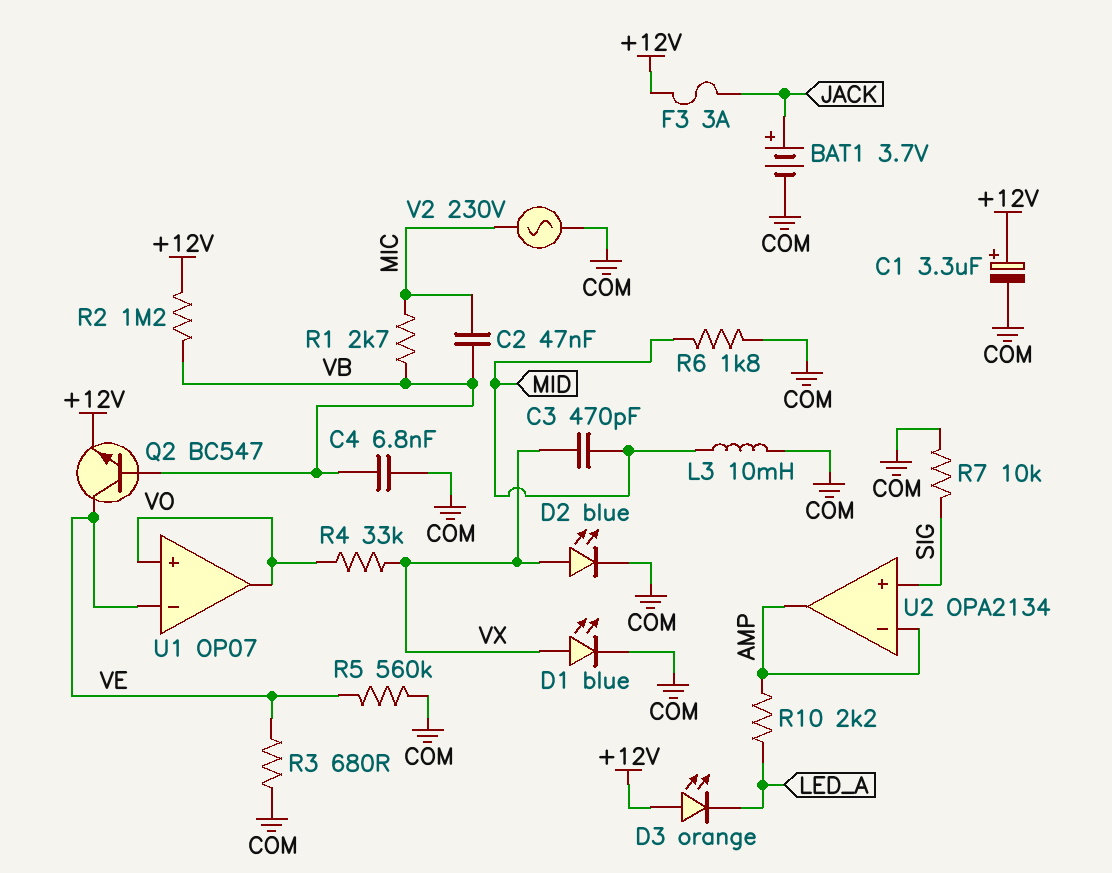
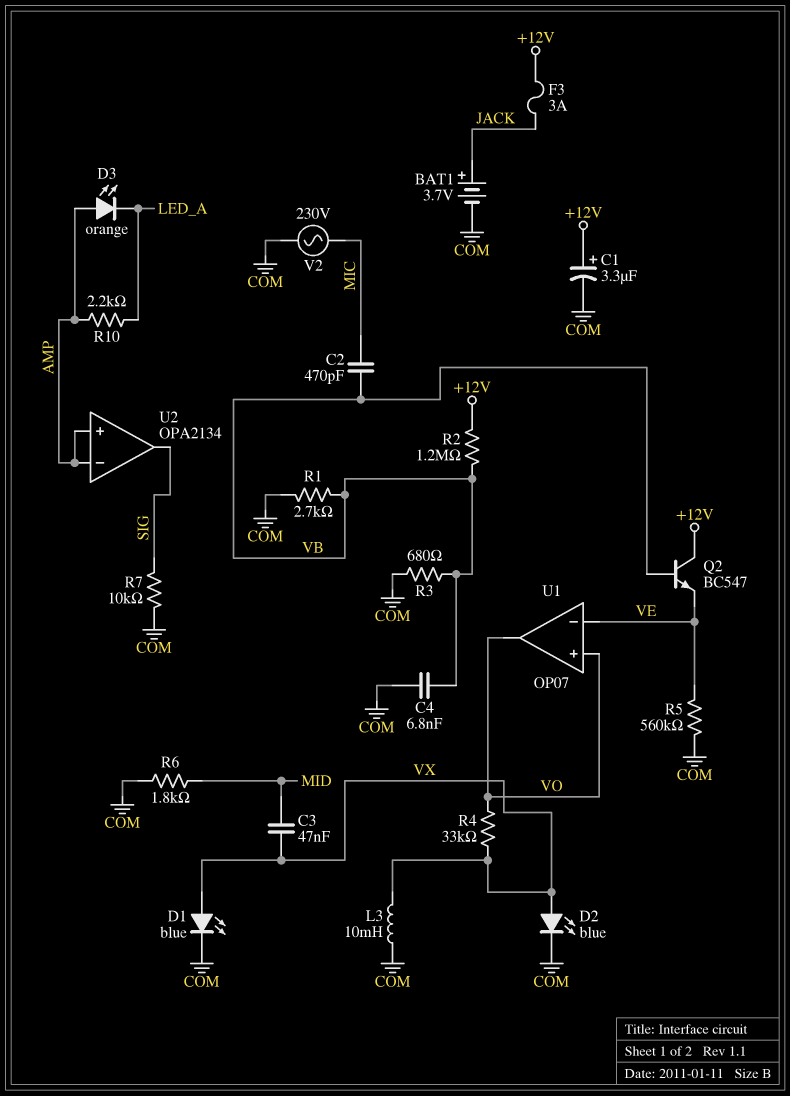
C2: 47nF (MIC, VB) -> 470pF (MIC, VB)
C3: 470pF (MID, VX) -> 47nF (MID, VX)
D3: LED orange (A +12V, K LED_A) -> LED orange (A AMP, K LED_A)
L3: 10mH (COM, MID) -> 10mH (COM, VX)
Q2: NPN BC547 (B VB, C VE, E +12V) -> NPN BC547 (B VB, C +12V, E VE)
R1: 2.7k (MIC, VB) -> 2.7k (COM, VB)
R3: 680 (COM, VE) -> 680 (COM, VB)
U2 pin in+: SIG -> AMP
U2 pin out: AMP -> SIG

